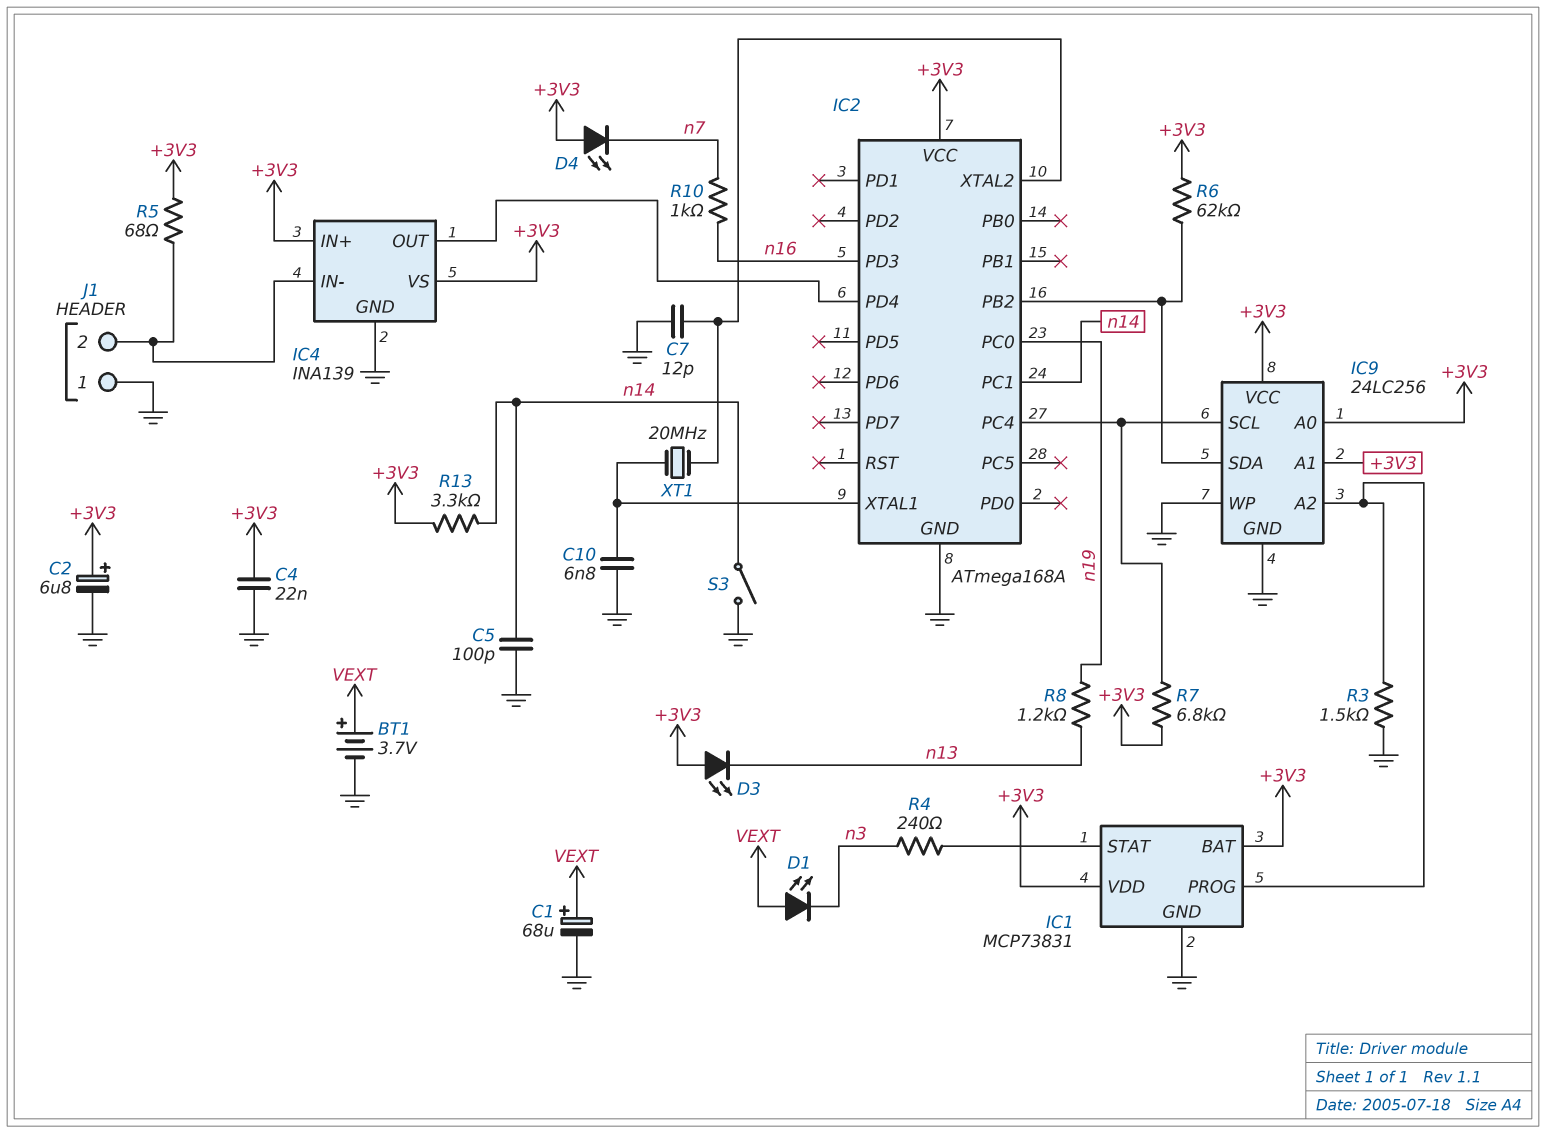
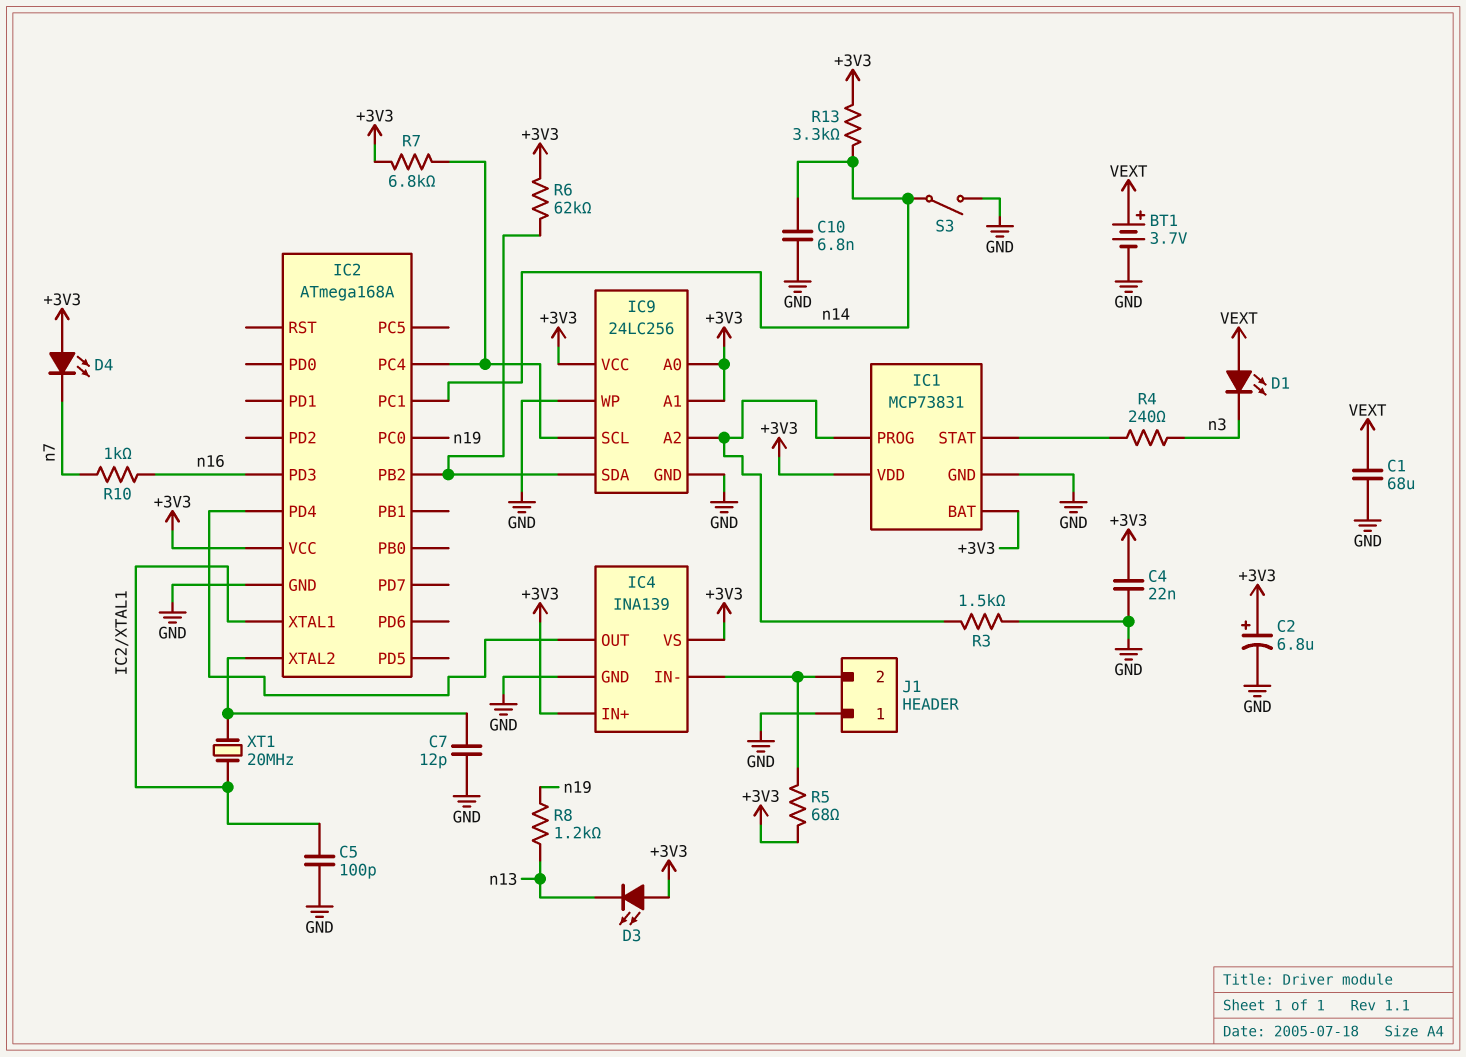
C1: 68uF (plus VEXT, minus GND) -> 68uF (GND, VEXT)
C5: 100pF (GND, n14) -> 100pF (GND, IC2/XTAL1)
C10: 6.8nF (GND, IC2/XTAL1) -> 6.8nF (GND, n14)

